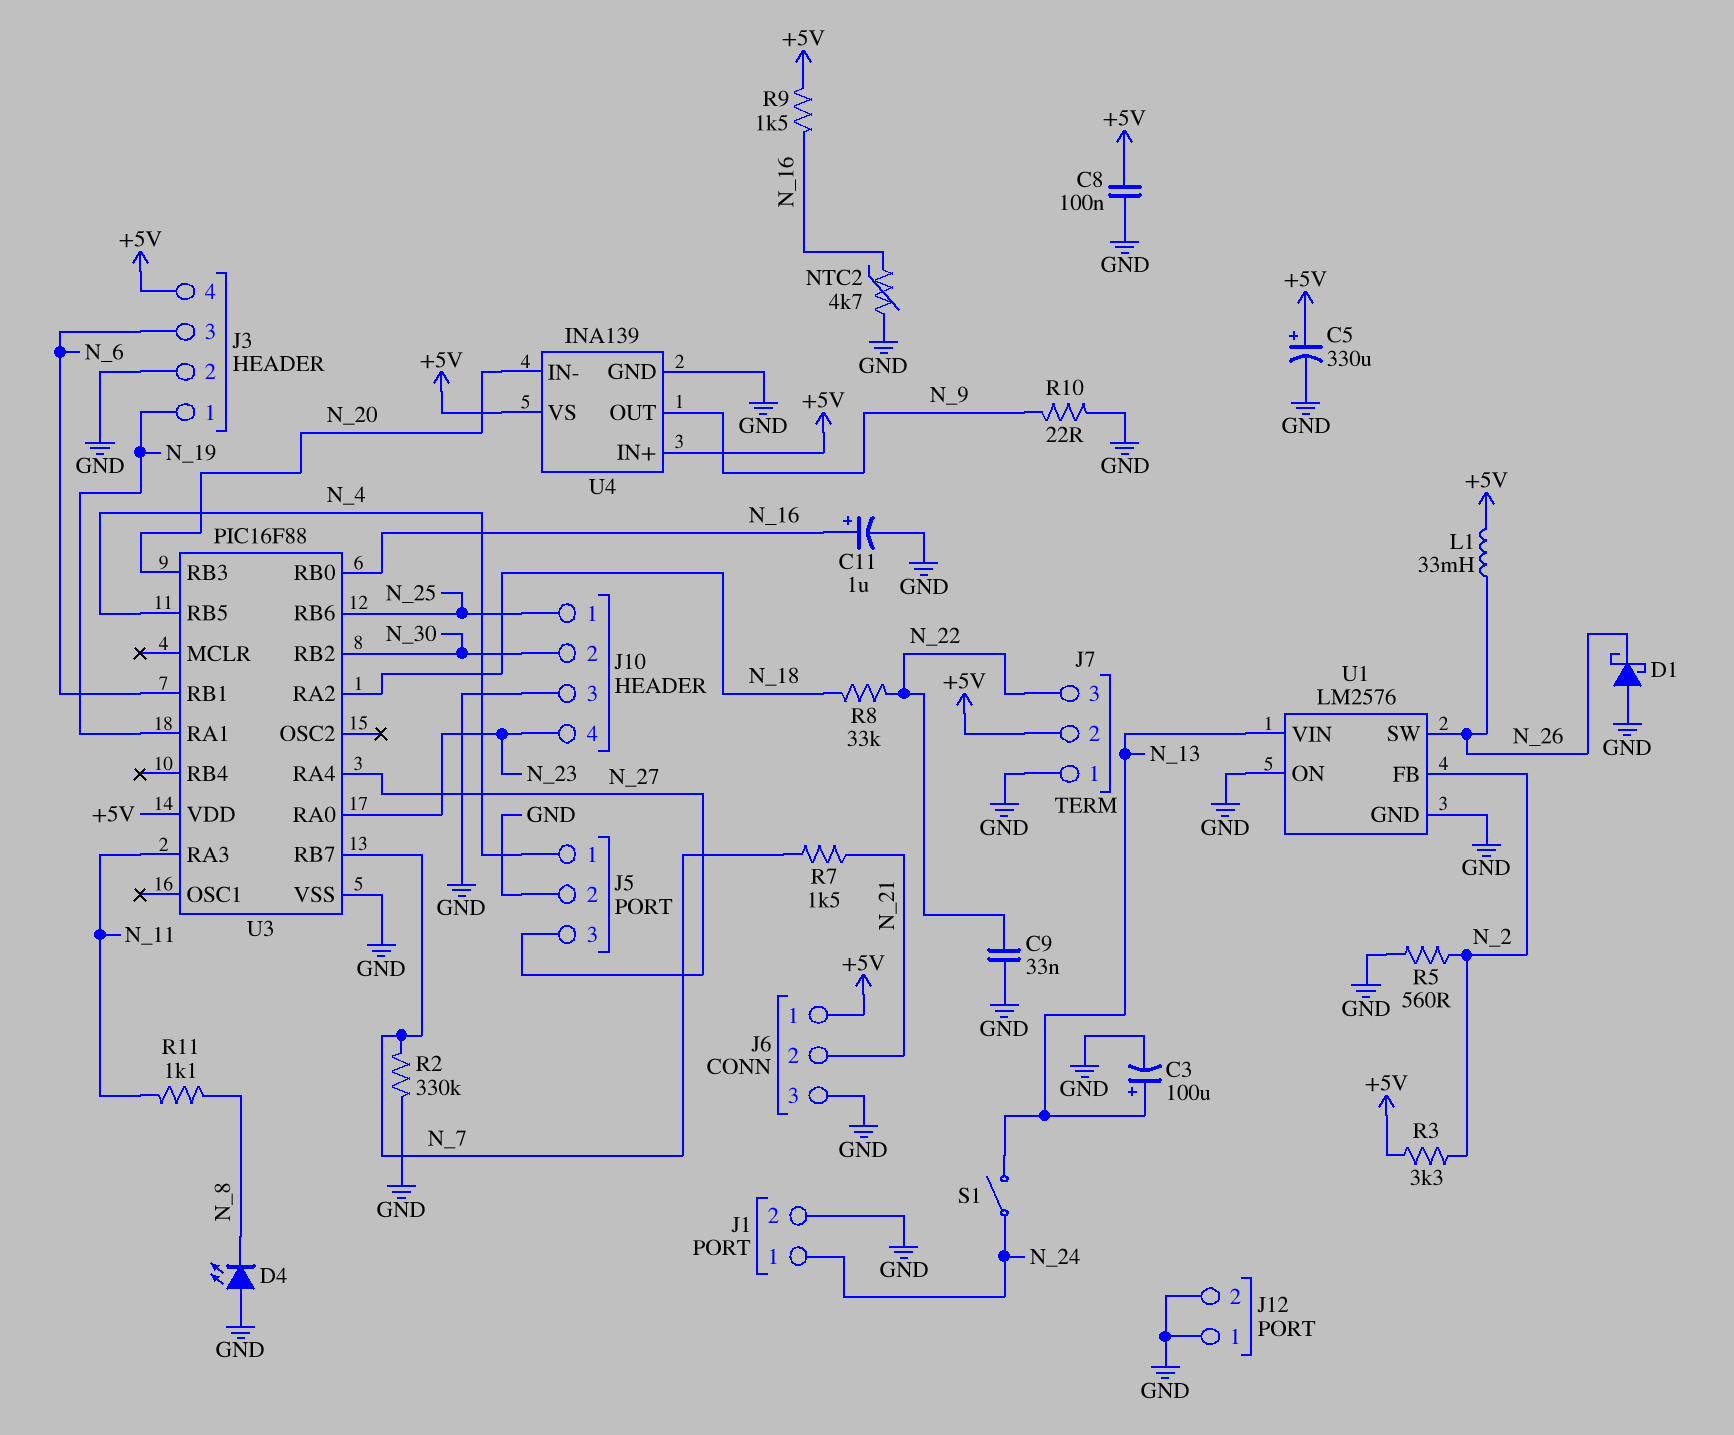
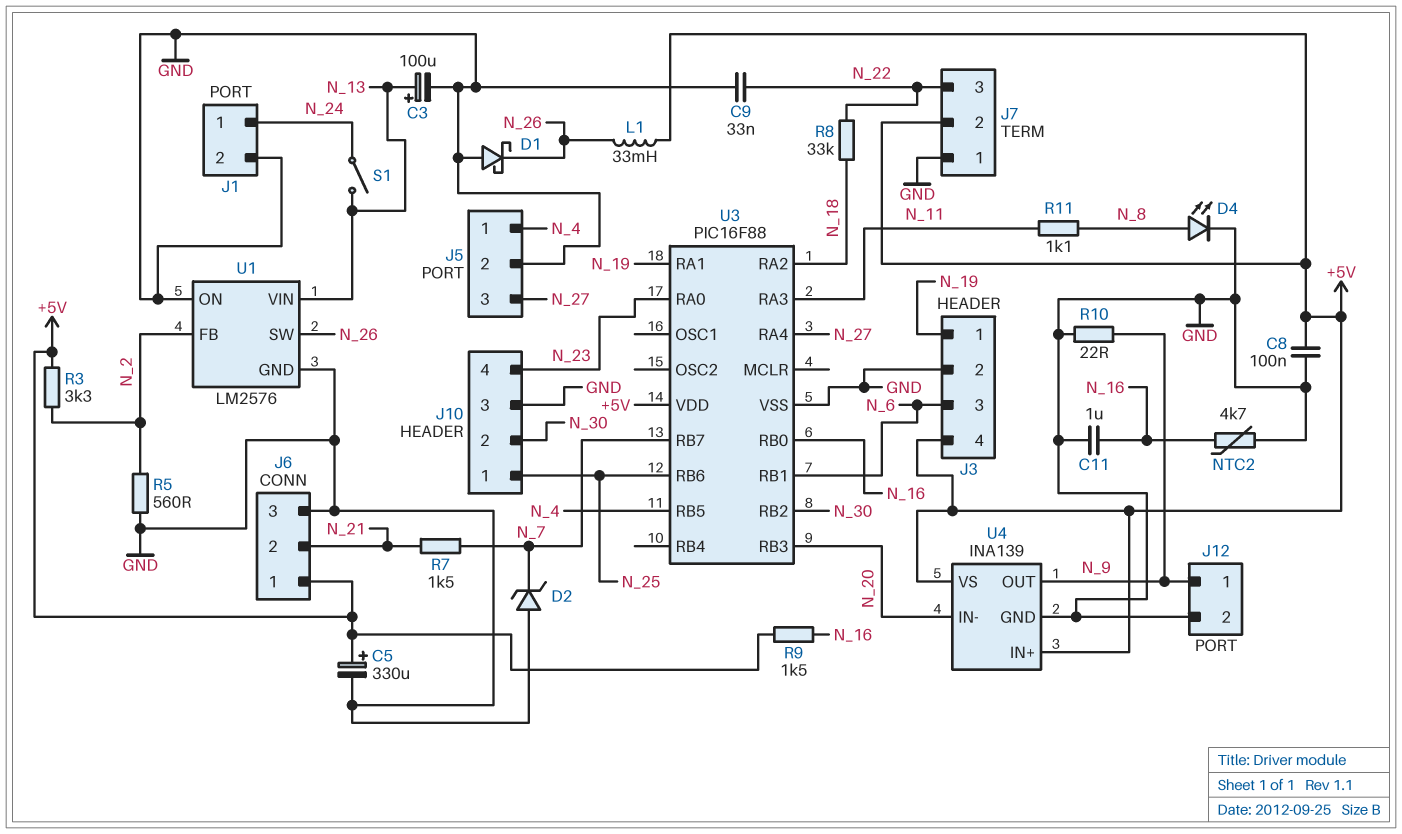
C11: 1uF (plus N_16, minus GND) -> 1uF (GND, N_16)
D2: none -> zener (A GND, K N_7)
D4: LED (A GND, K N_8) -> LED (A N_8, K GND)
J12 pin 1: GND -> N_9
R2: 330k (GND, N_7) -> none

